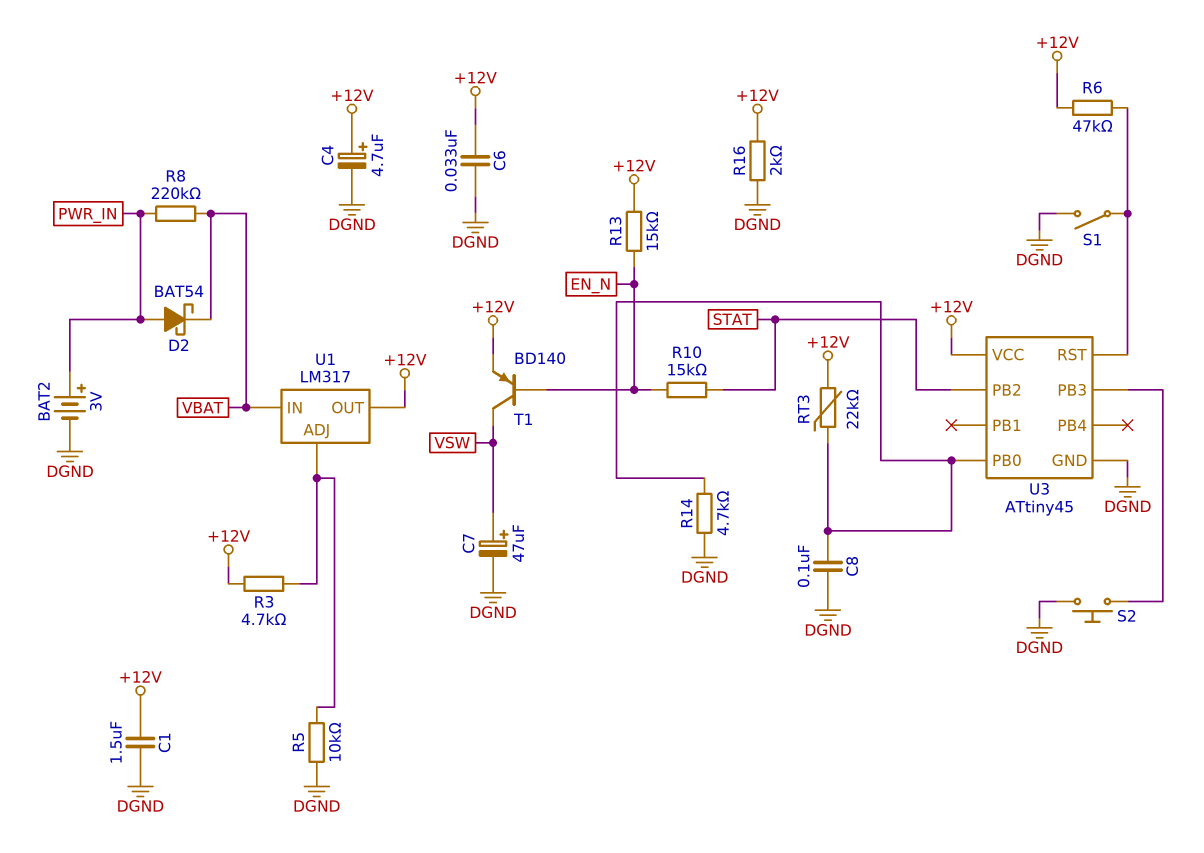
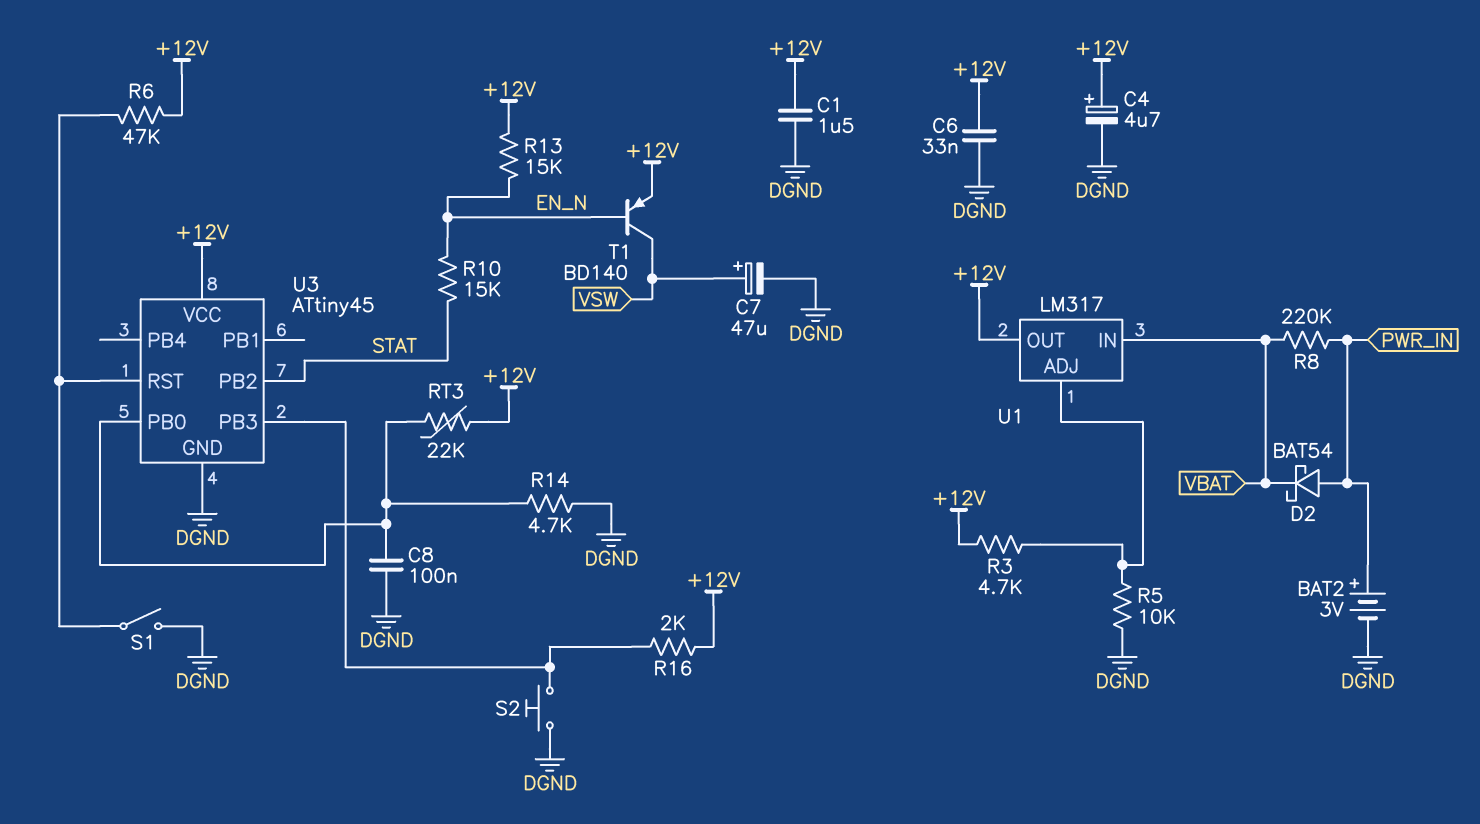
R16: 2k (+12V, DGND) -> 2k (+12V, U3/PB3)

